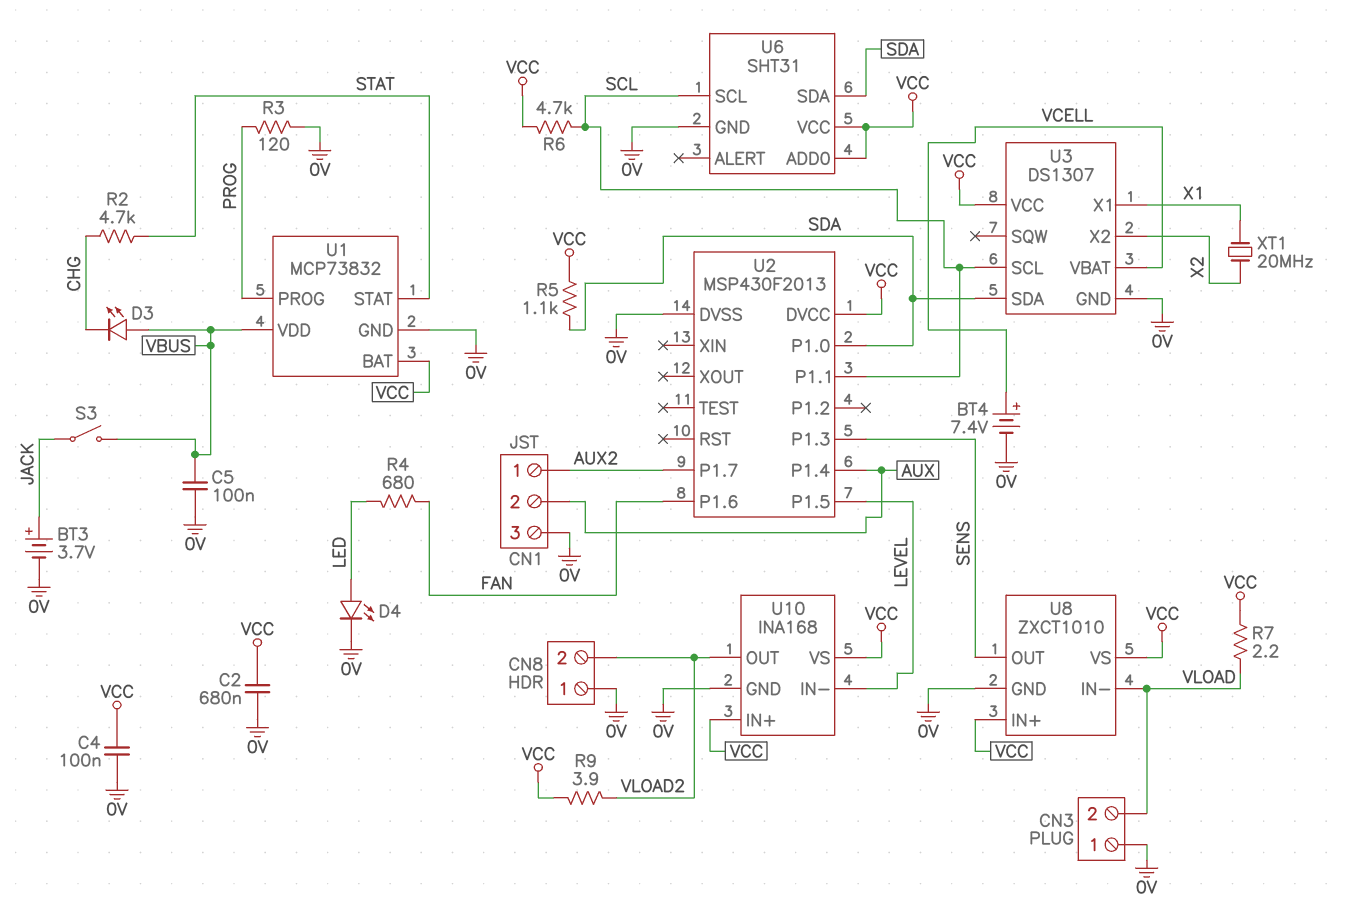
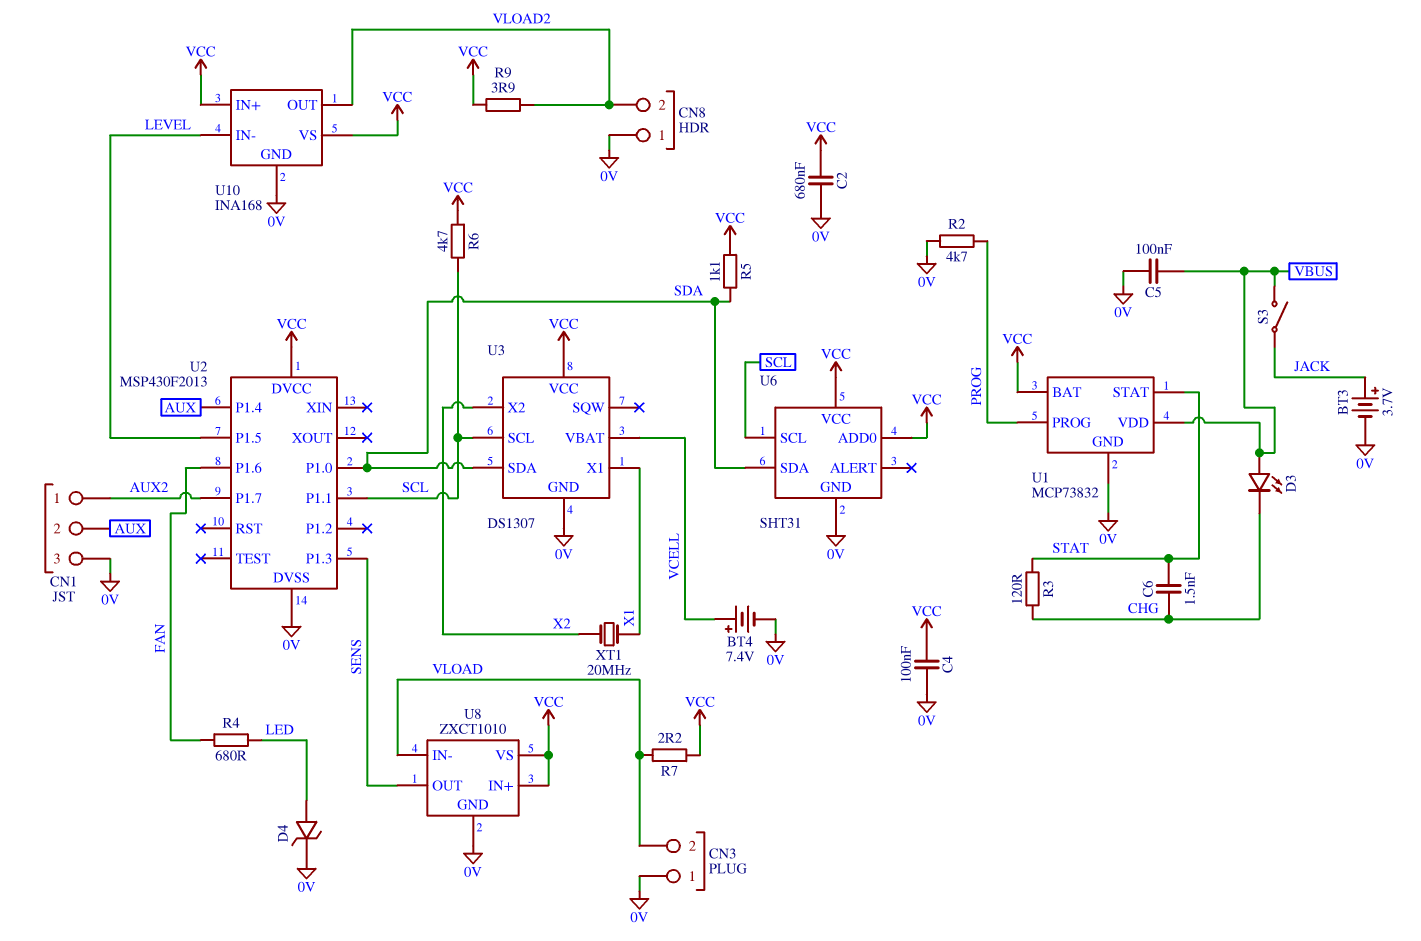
C6: none -> 1.5nF (CHG, STAT)
D4: LED (A LED, K 0V) -> zener (A LED, K 0V)
R2: 4.7k (CHG, STAT) -> 4.7k (0V, PROG)
R3: 120 (0V, PROG) -> 120 (CHG, STAT)

